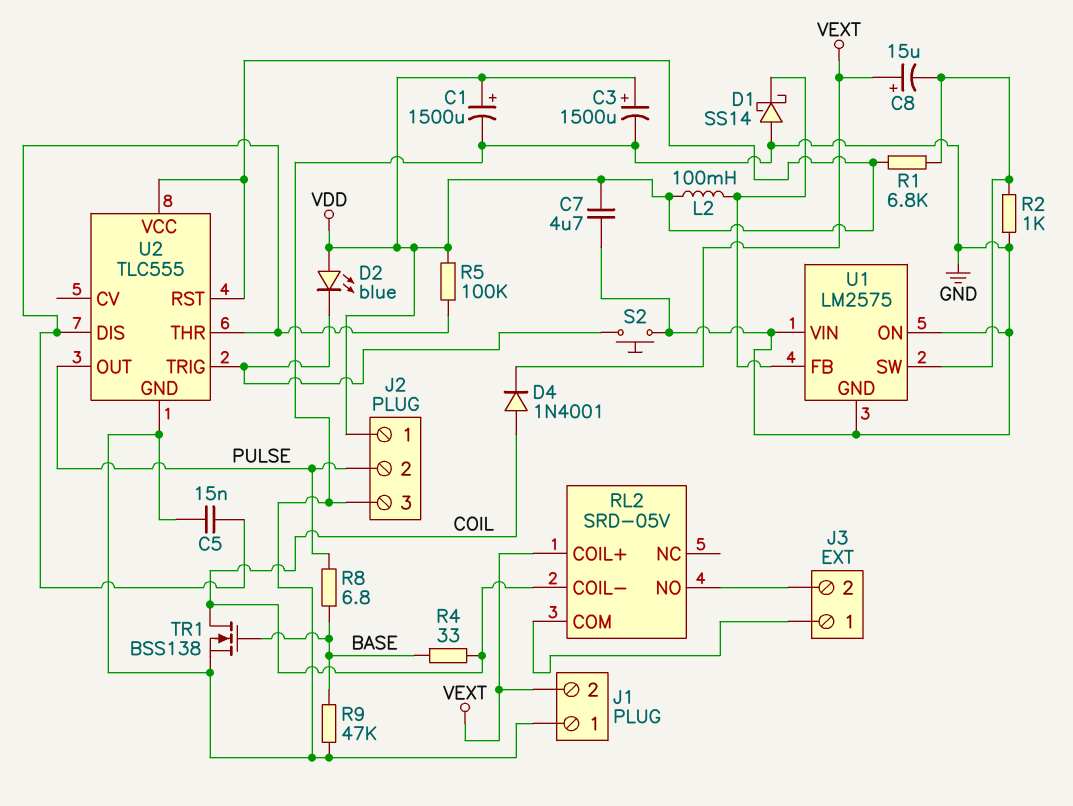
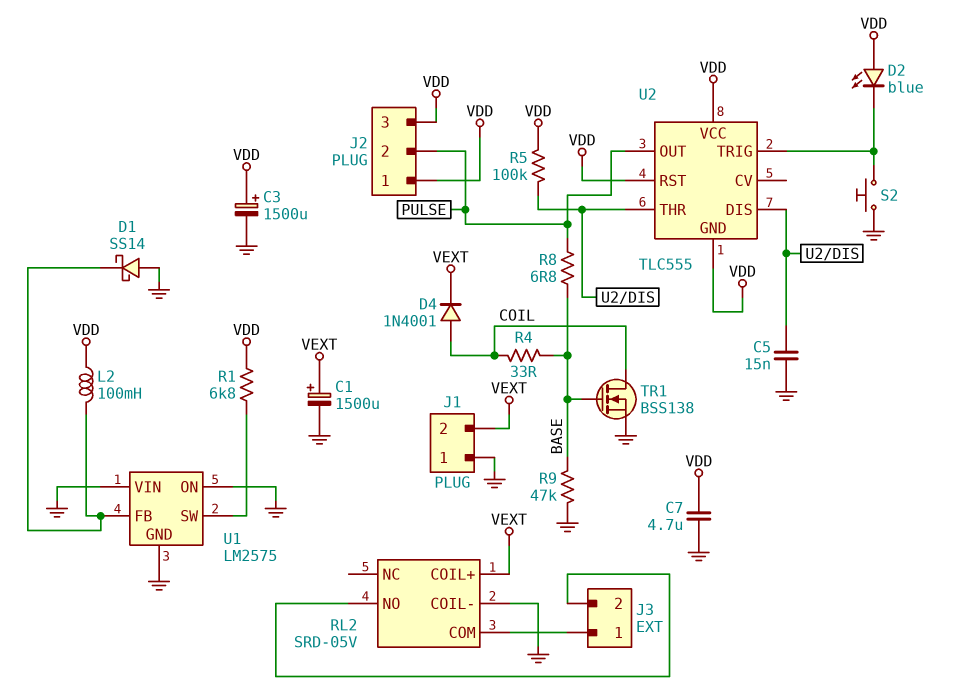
C1: 1500uF (plus VDD, minus GND) -> 1500uF (plus VEXT, minus GND)
C8: 15uF (plus VEXT, minus U1/SW) -> none
J2 pin 3: GND -> VDD
R2: 1k (GND, U1/SW) -> none
RL2 pin COIL-: COIL -> GND
U2 pin GND: GND -> VDD

